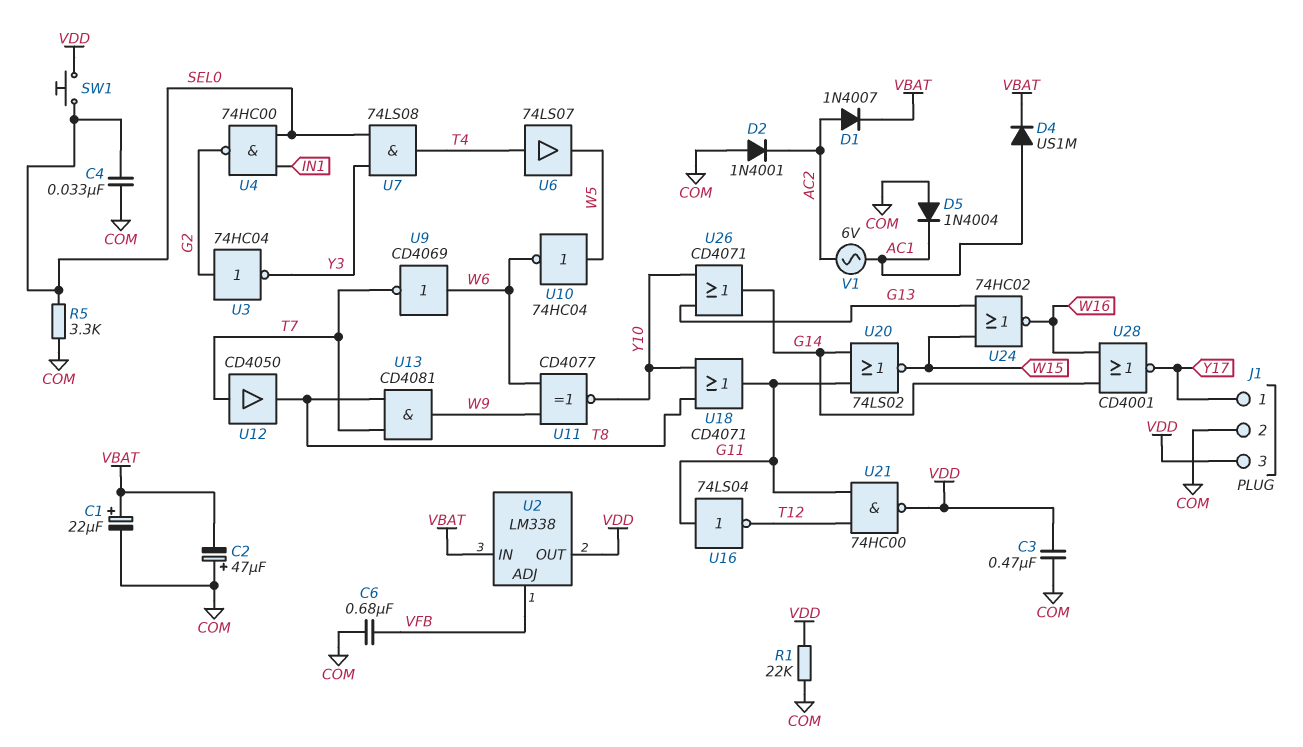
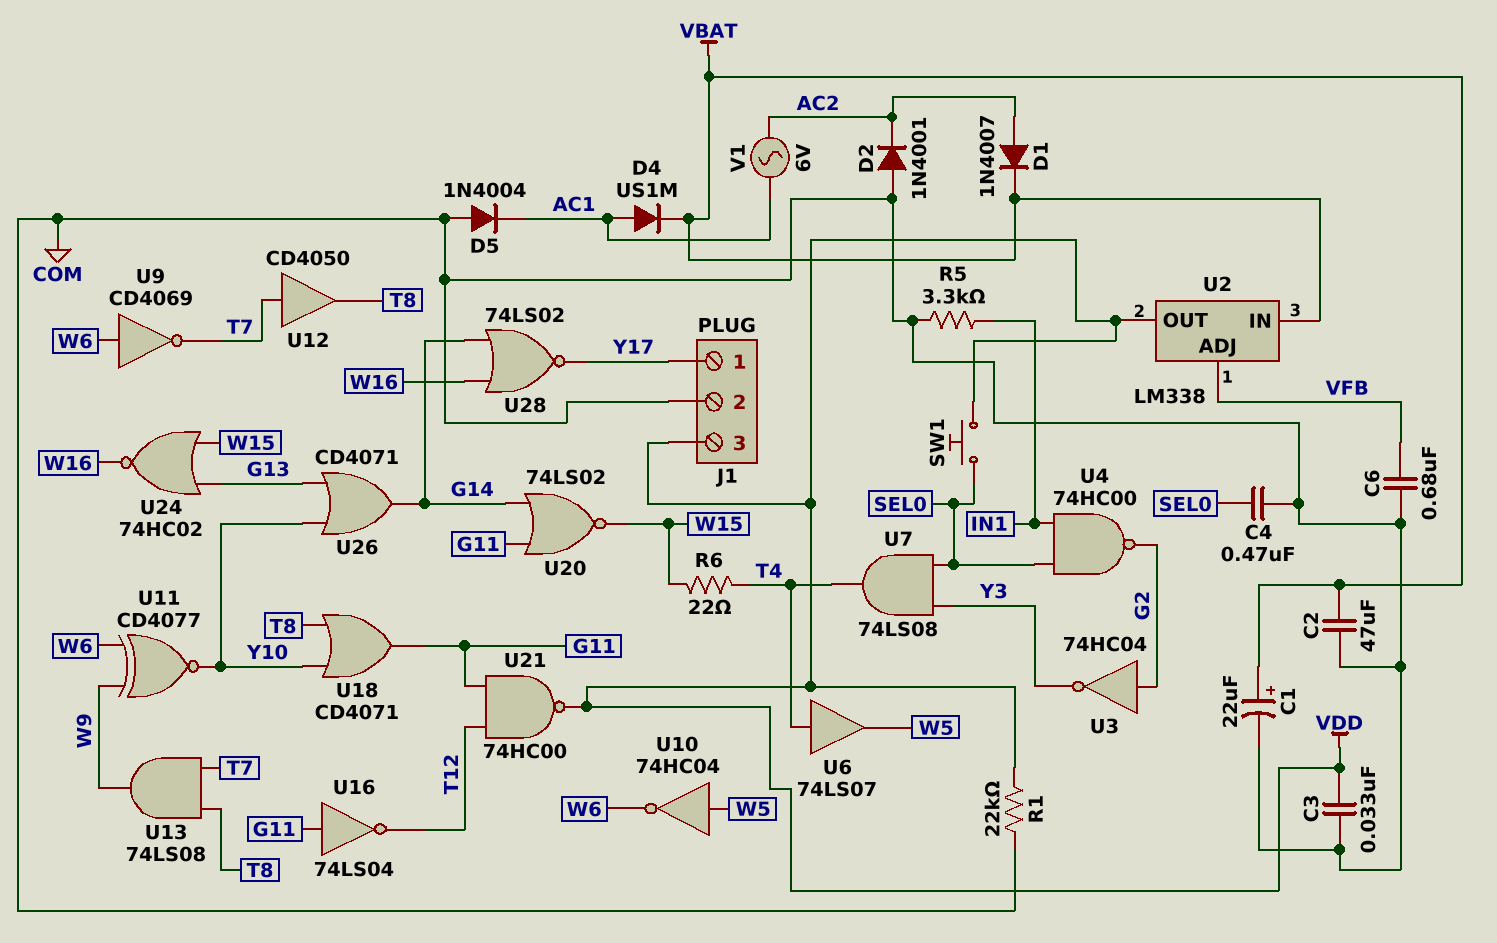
C2: 47uF (plus COM, minus VBAT) -> 47uF (COM, VBAT)
C3: 470nF (COM, VDD) -> 33nF (COM, VDD)
C4: 33nF (COM, SEL0) -> 470nF (COM, SEL0)
R5: 3.3k (COM, SEL0) -> 3.3k (COM, IN1)
R6: none -> 22 (T4, W15)
U13: AND CD4081 (in T7, in T8, out W9) -> AND 74LS08 (in T7, in T8, out W9)
U28: NOR CD4001 (in G14, in W16, out Y17) -> NOR 74LS02 (in G14, in W16, out Y17)

